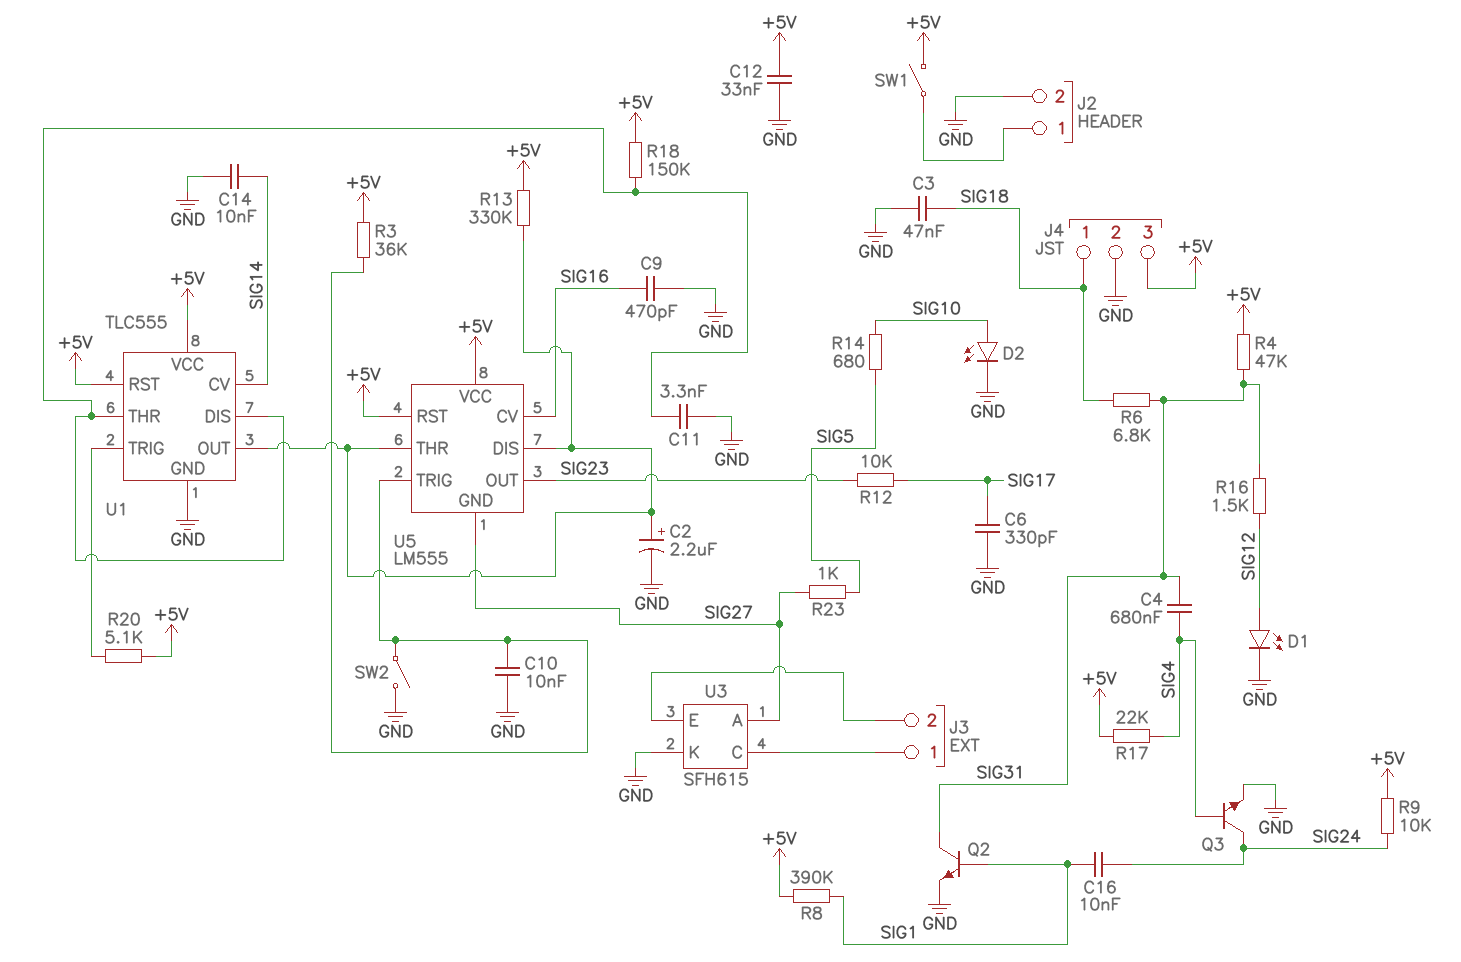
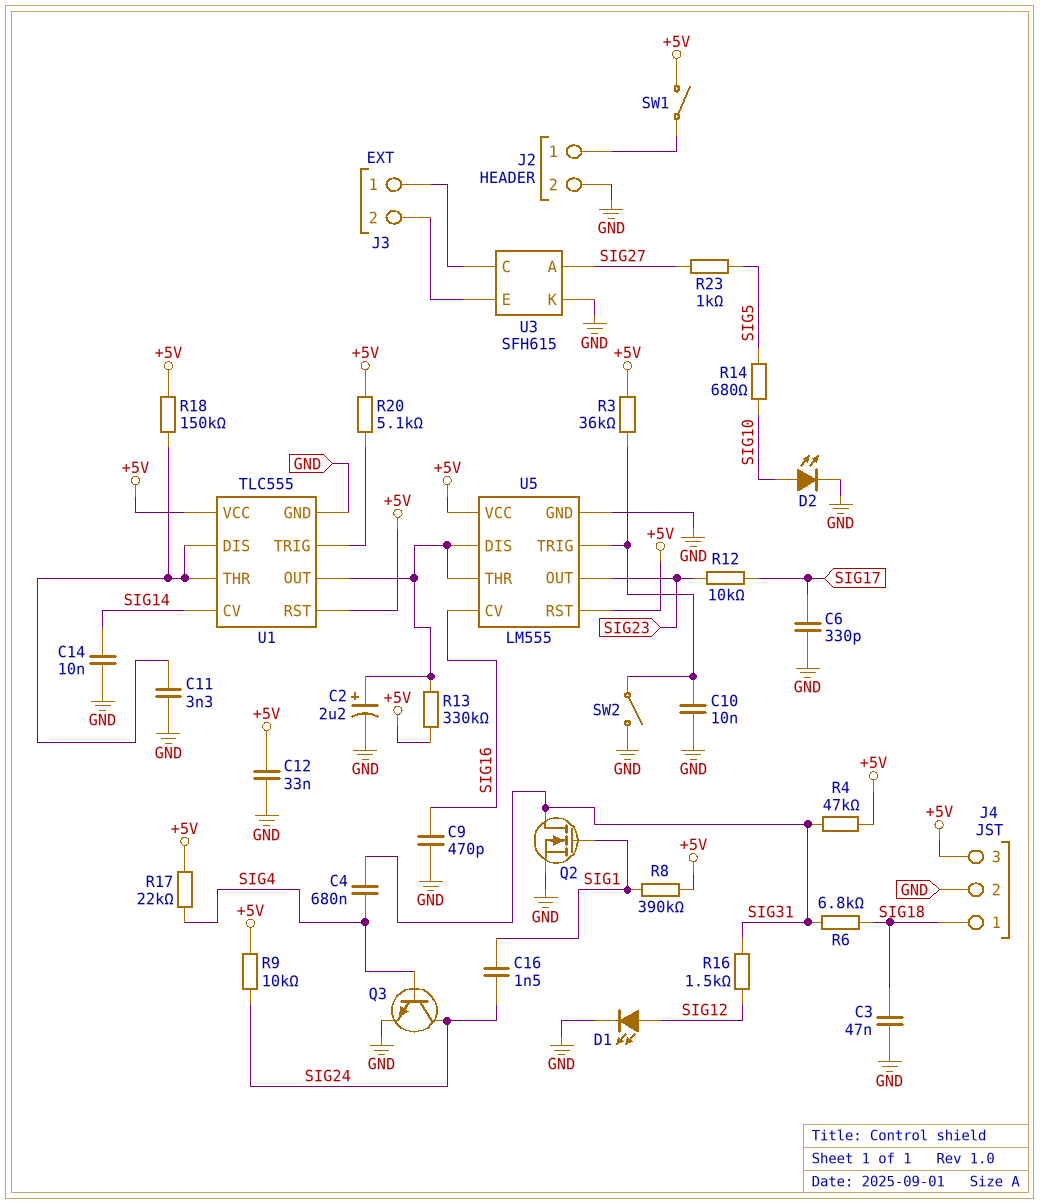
C16: 10nF (SIG1, SIG24) -> 1.5nF (SIG1, SIG24)
Q2: NPN (B SIG1, C SIG31, E GND) -> NMOS (G SIG1, D SIG31, S GND)
U5 pin GND: SIG27 -> GND

